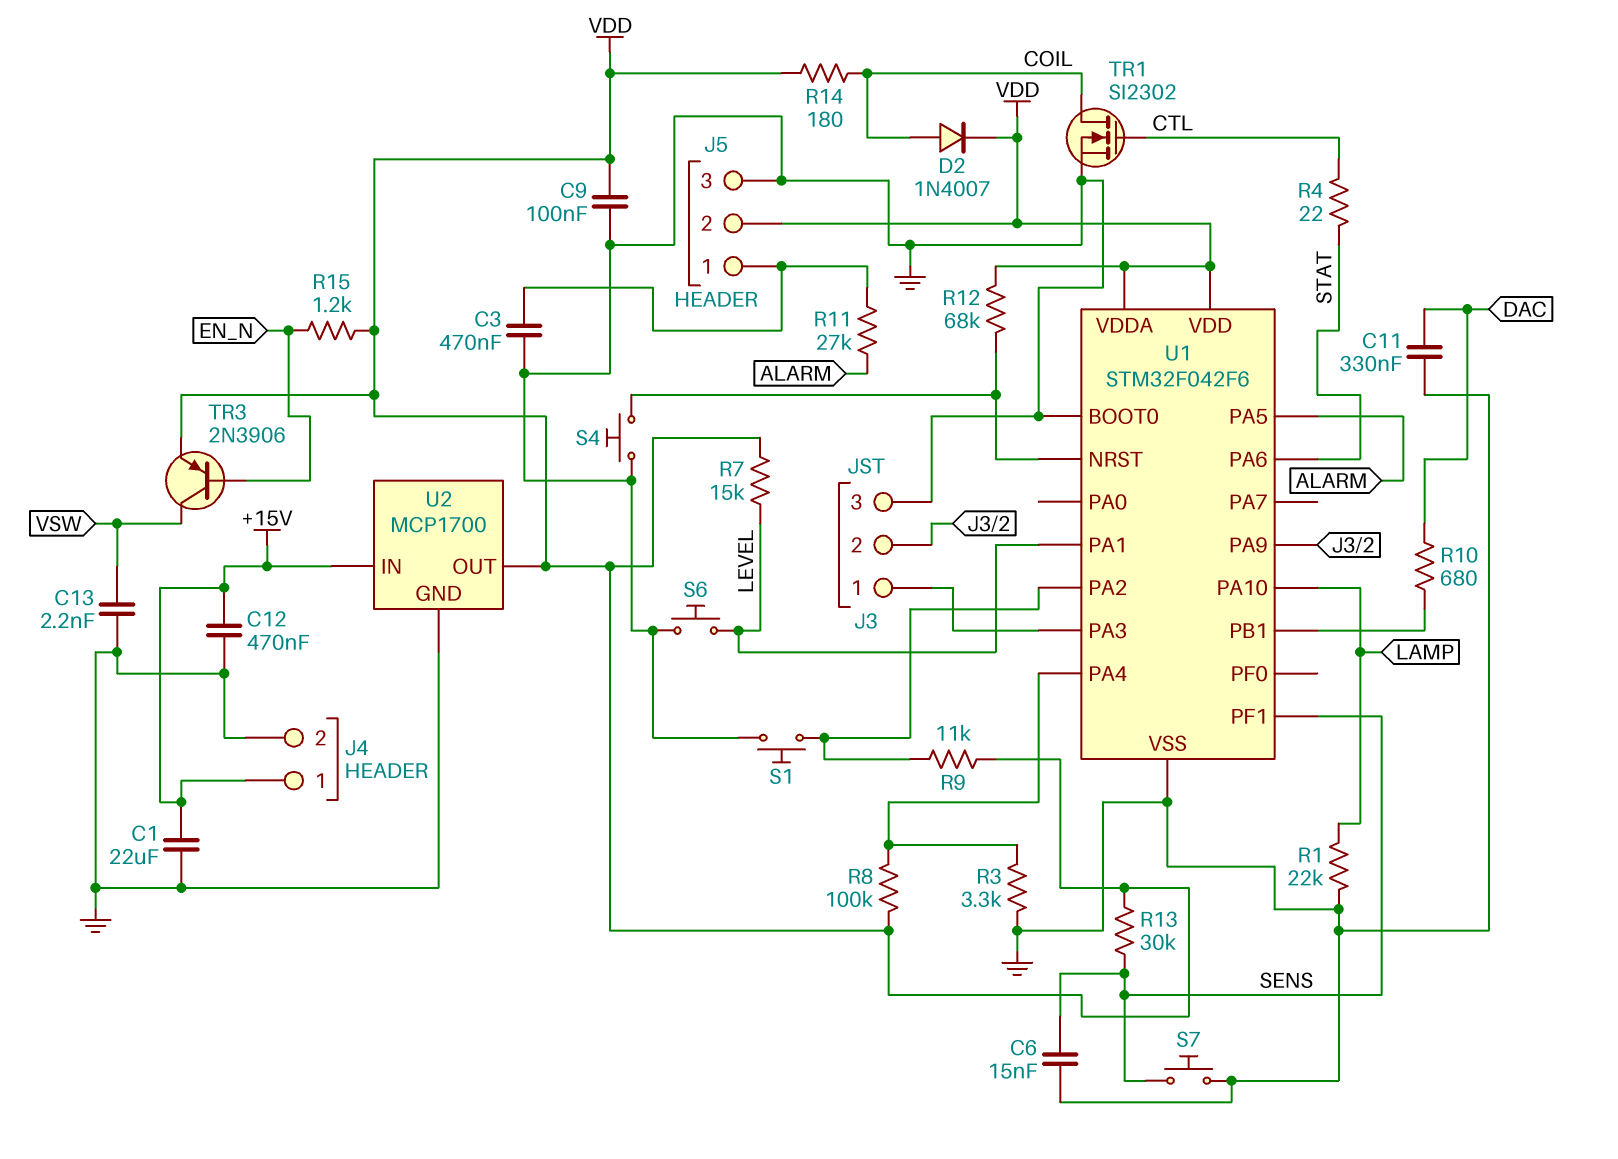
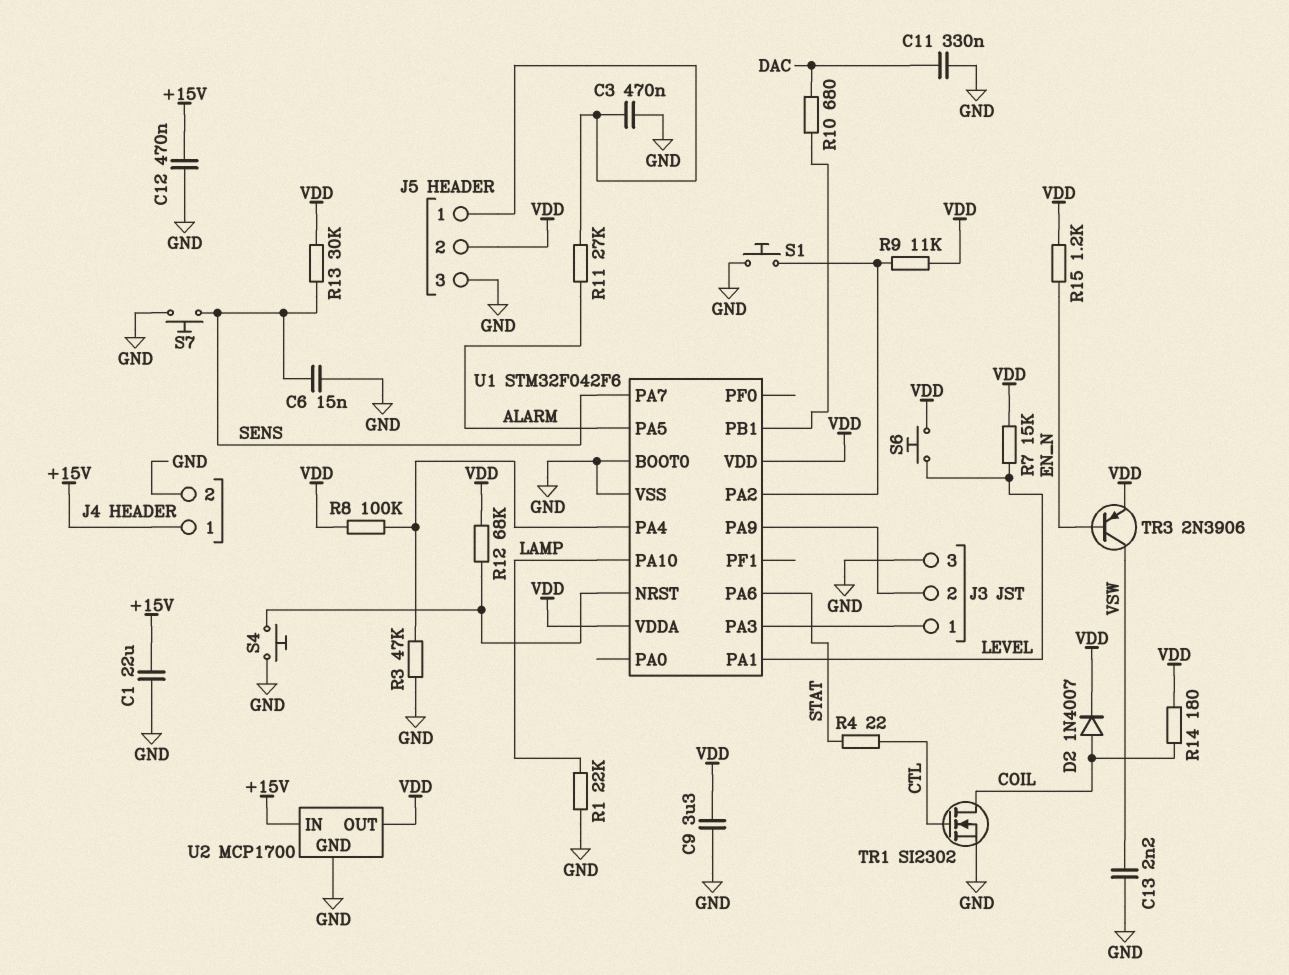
C9: 100nF (GND, VDD) -> 3.3uF (GND, VDD)
R3: 3.3k (GND, U1/PA4) -> 47k (GND, U1/PA4)
S6: button (GND, LEVEL) -> button (LEVEL, VDD)
U1 pin PA7: none -> SENS
U1 pin PF1: SENS -> none

